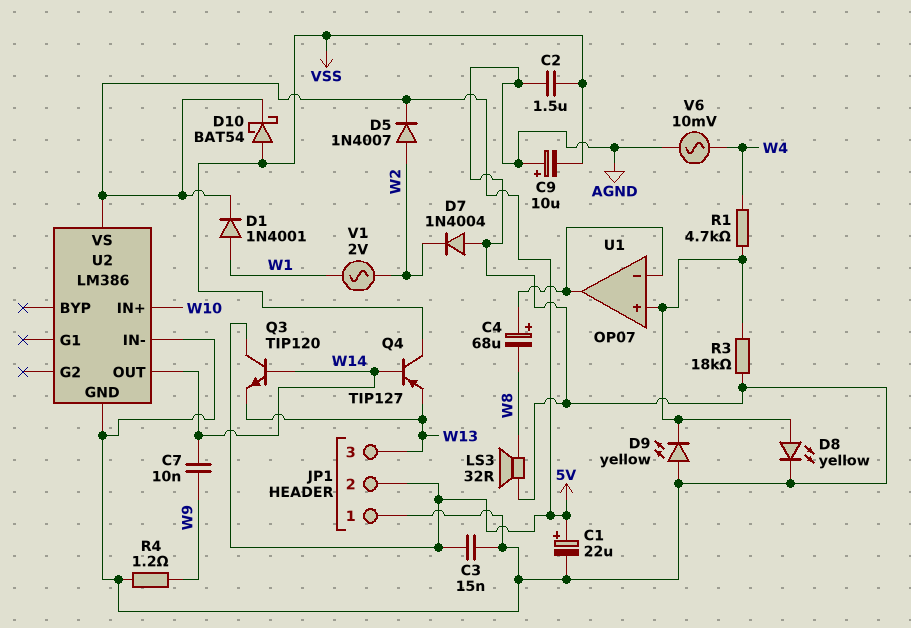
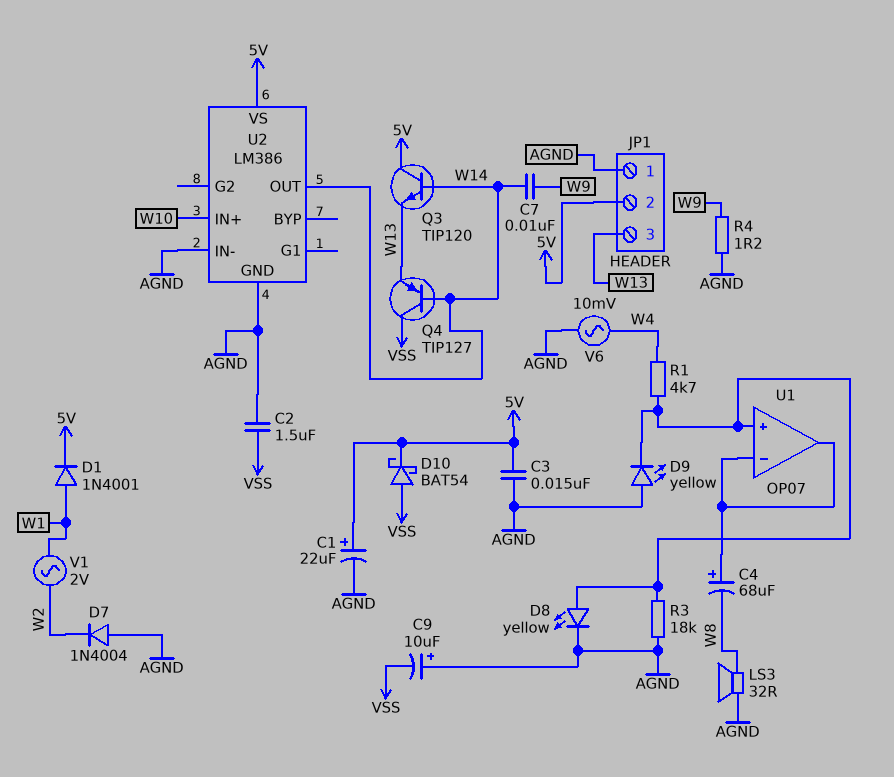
D5: diode 1N4007 (A W2, K 5V) -> none

